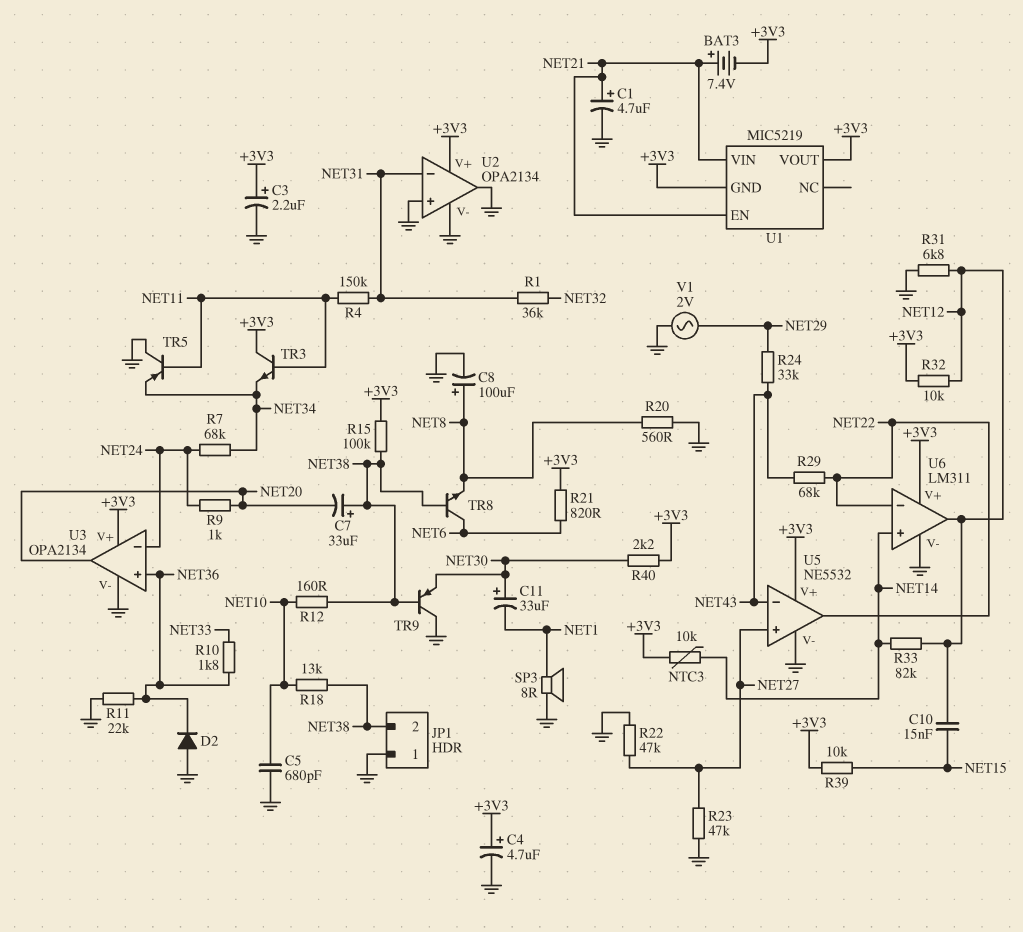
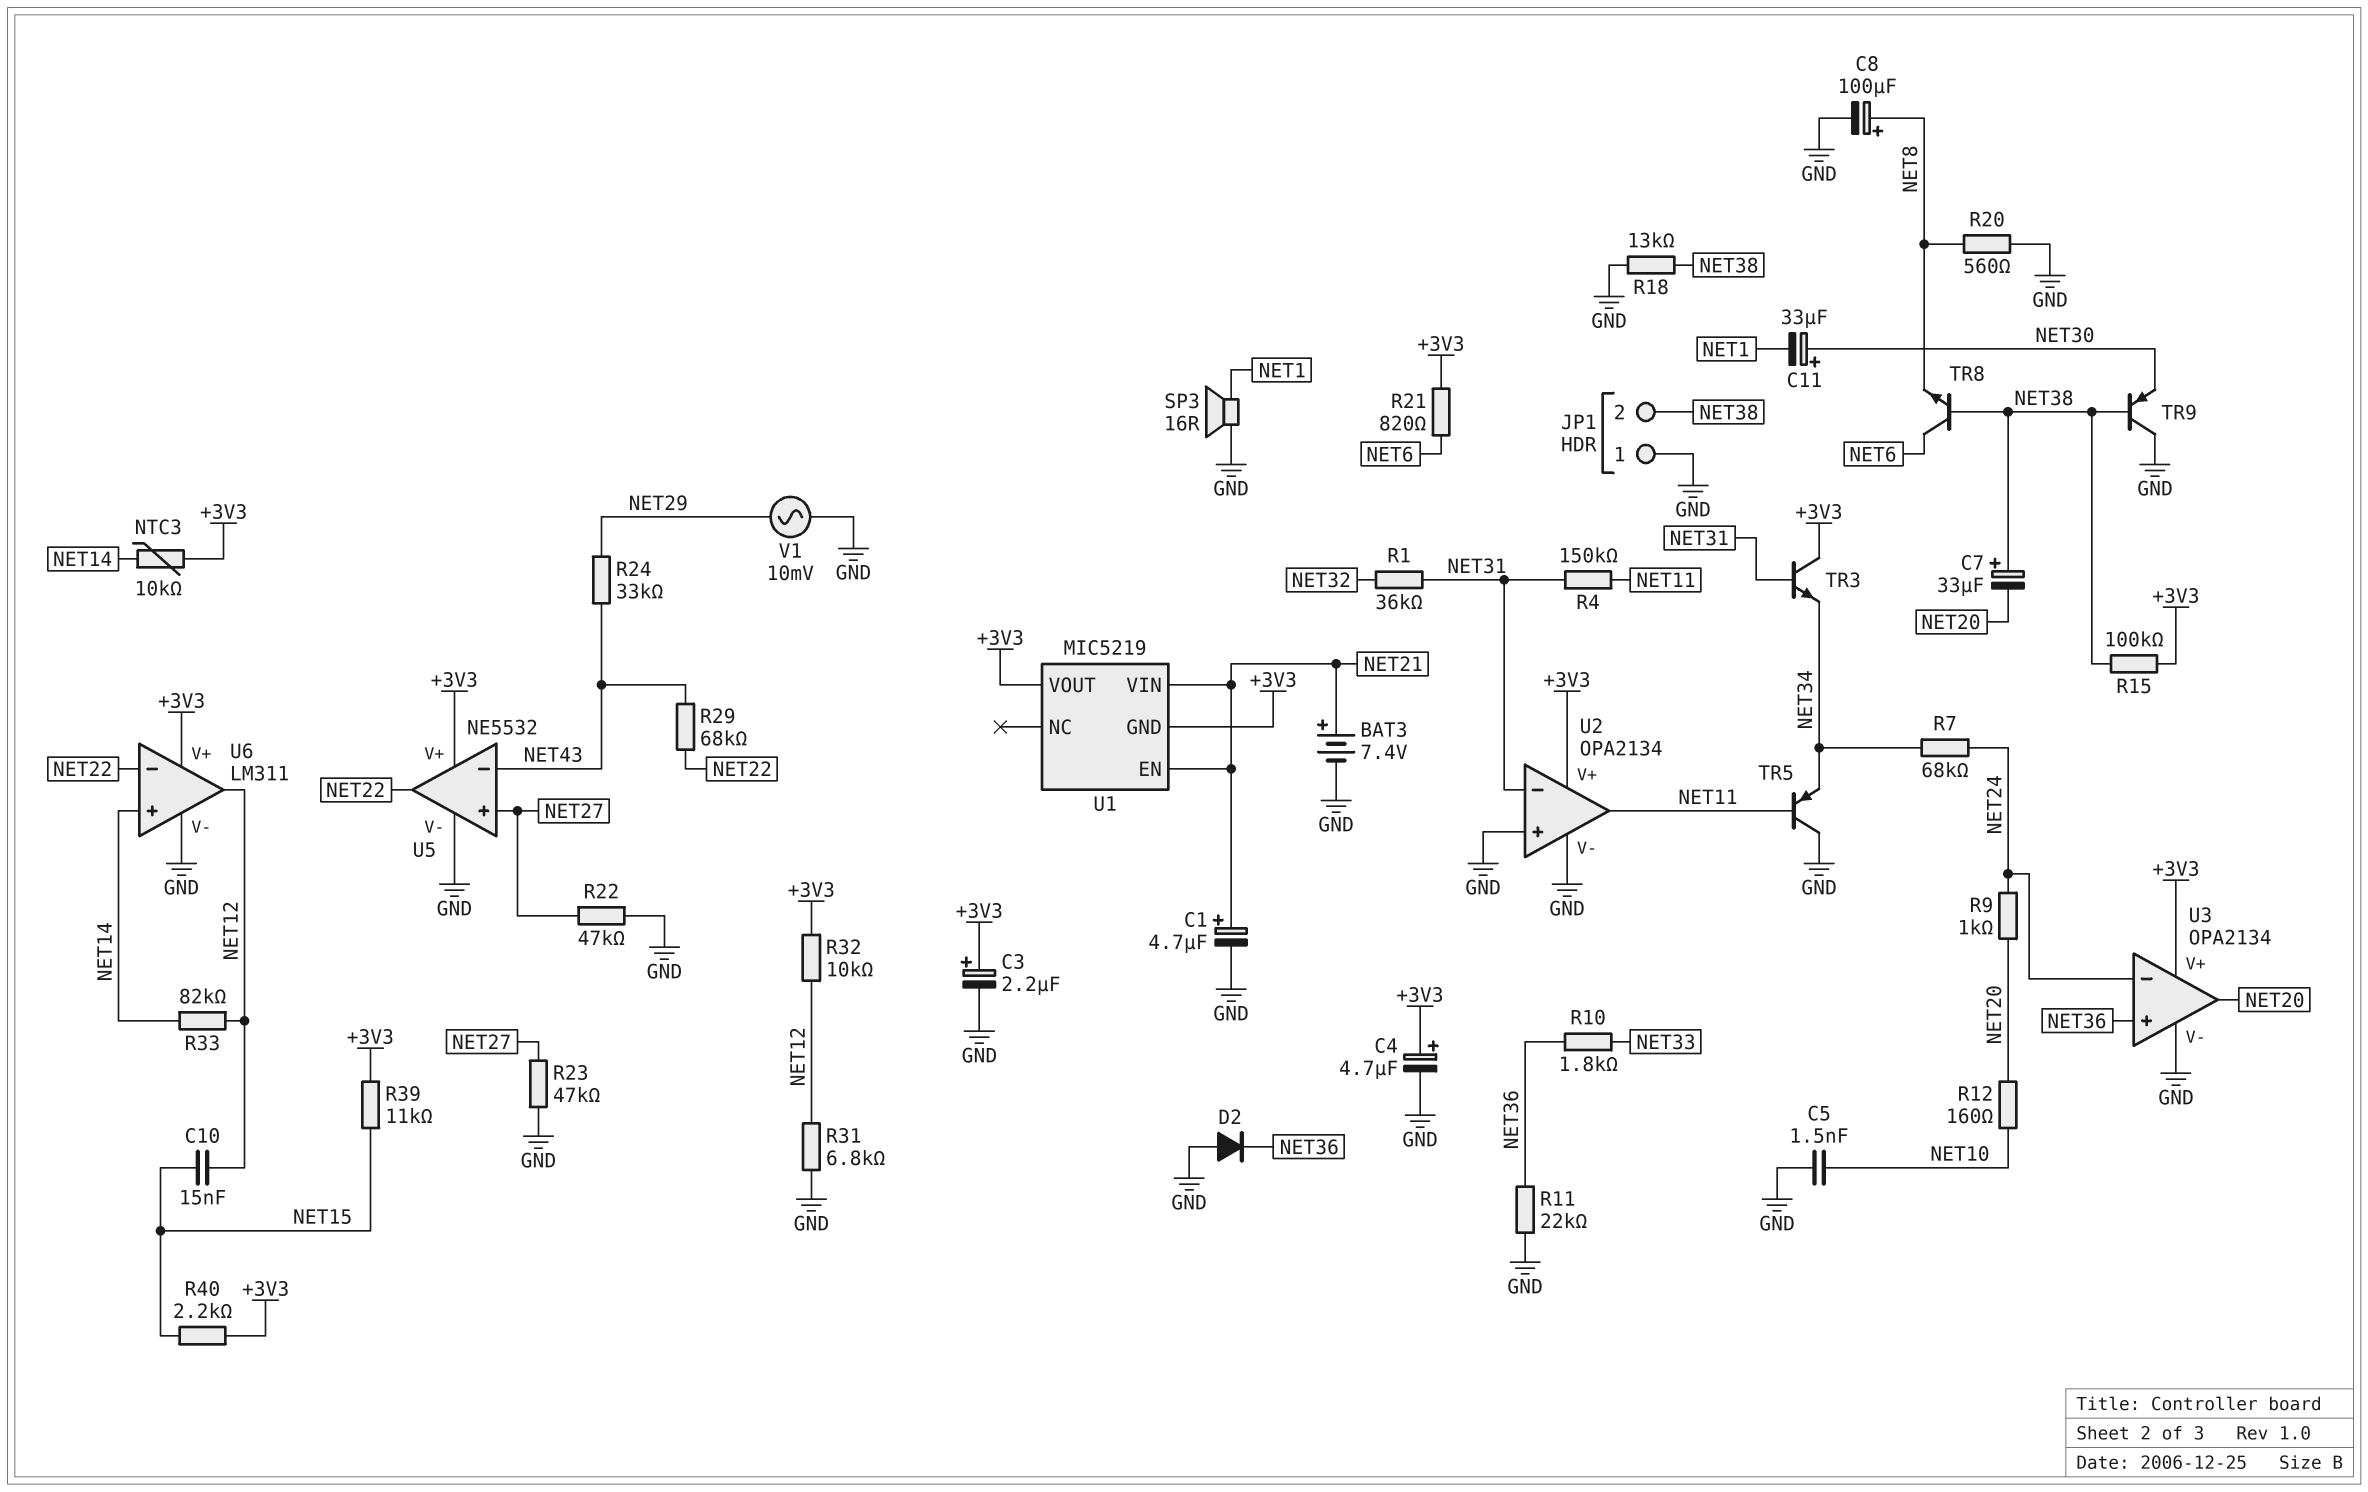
BAT3: 7.4V (plus NET21, minus +3V3) -> 7.4V (plus NET21, minus GND)
C5: 680pF (GND, NET10) -> 1.5nF (GND, NET10)
R12: 160 (NET10, NET38) -> 160 (NET10, NET20)
R18: 13k (NET10, NET38) -> 13k (GND, NET38)
R39: 10k (+3V3, NET15) -> 11k (+3V3, NET15)
R40: 2.2k (+3V3, NET30) -> 2.2k (+3V3, NET15)
SP3: speaker 8R (GND, NET1) -> speaker 16R (GND, NET1)
TR3: NPN (B NET11, C +3V3, E NET34) -> NPN (B NET31, C +3V3, E NET34)
U2 pin out: GND -> NET11
V1: AC 2V (GND, NET29) -> AC 10mV (GND, NET29)

